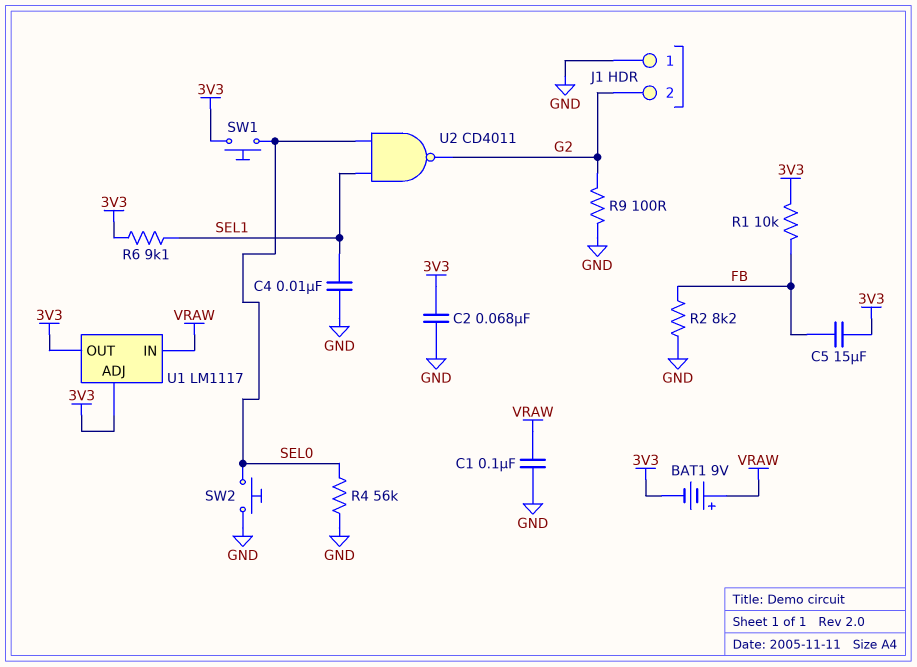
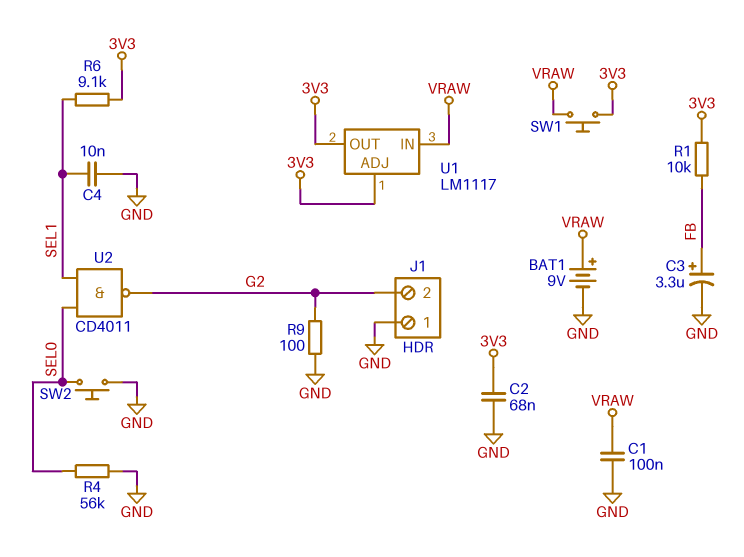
BAT1: 9V (plus VRAW, minus 3V3) -> 9V (plus VRAW, minus GND)
C3: none -> 3.3uF (plus FB, minus GND)
C5: 15uF (3V3, FB) -> none
R2: 8.2k (FB, GND) -> none
SW1: button (3V3, SEL0) -> button (3V3, VRAW)

